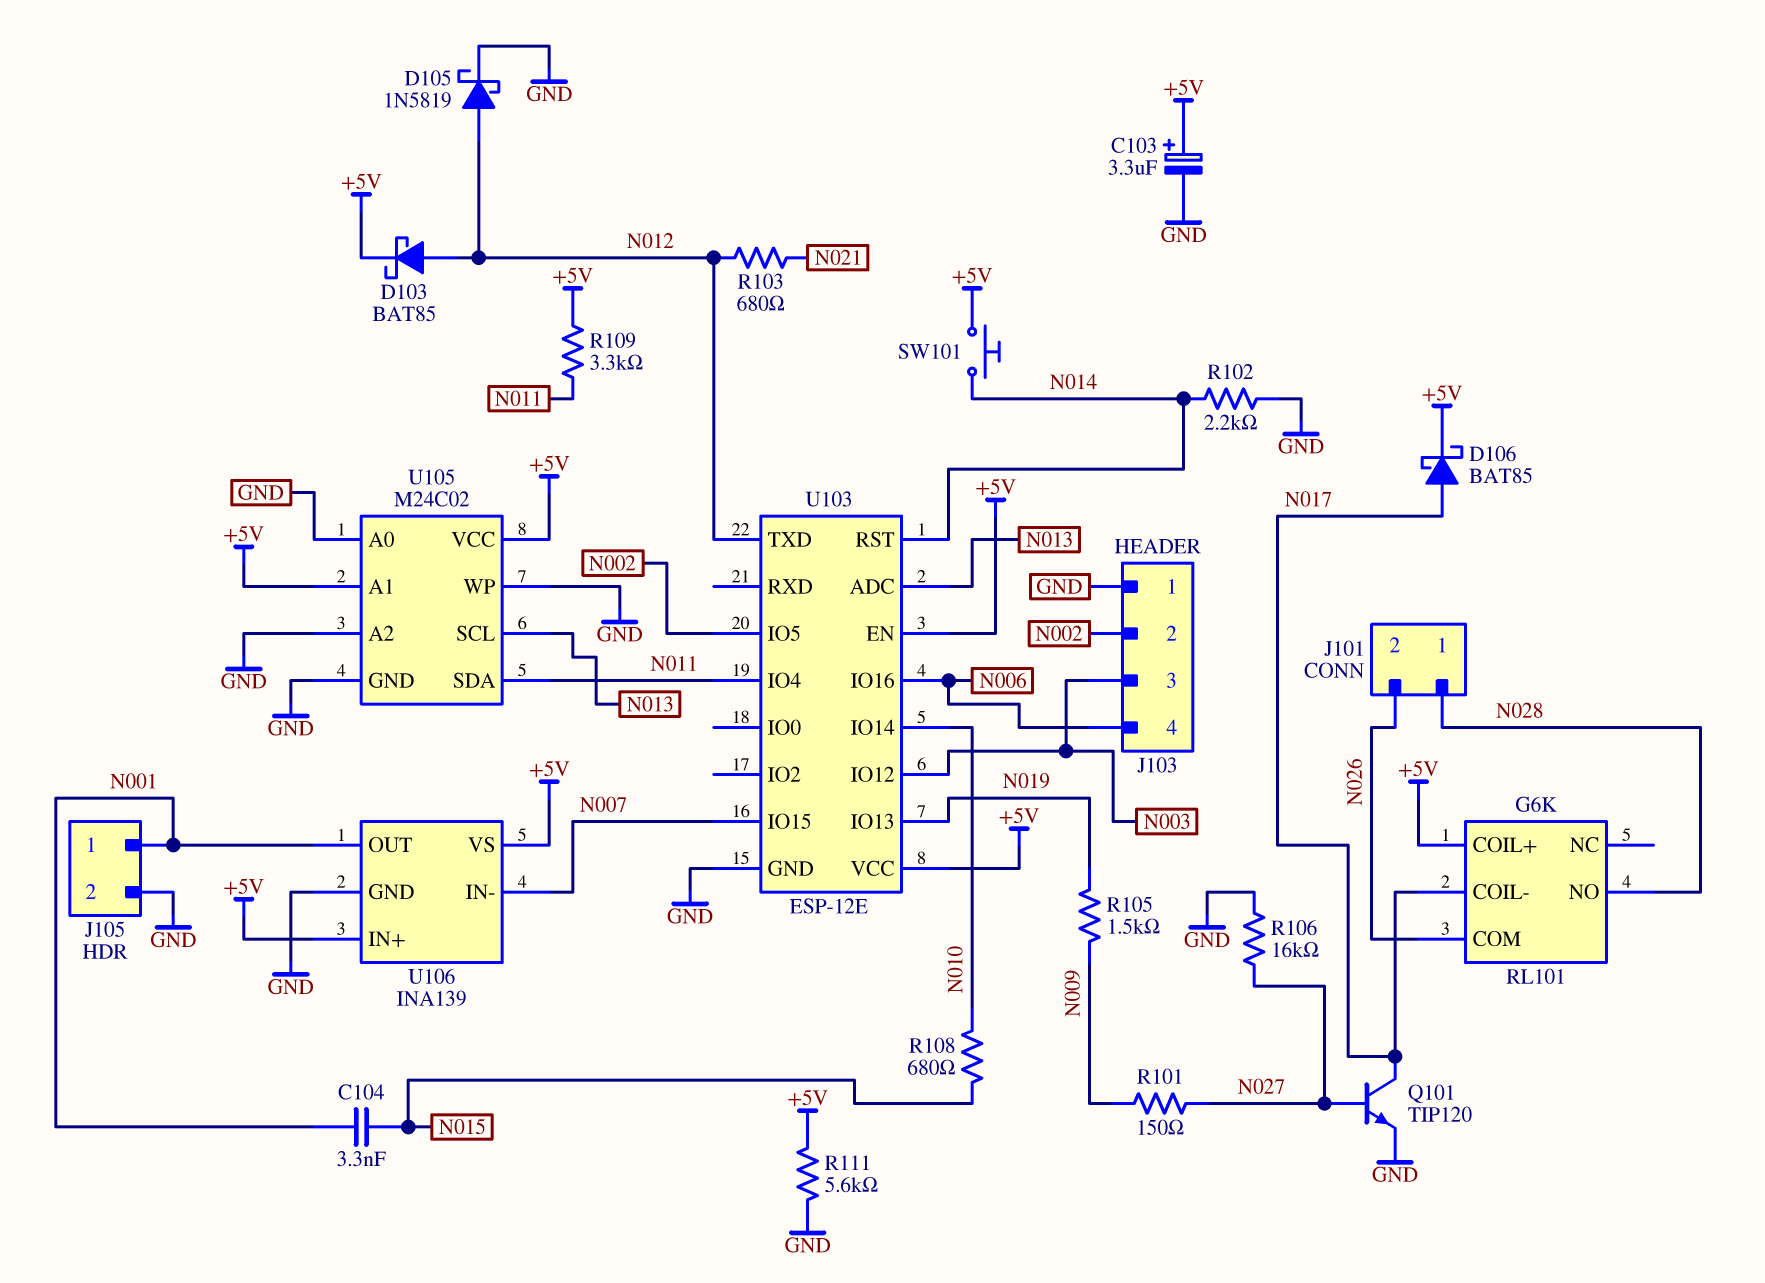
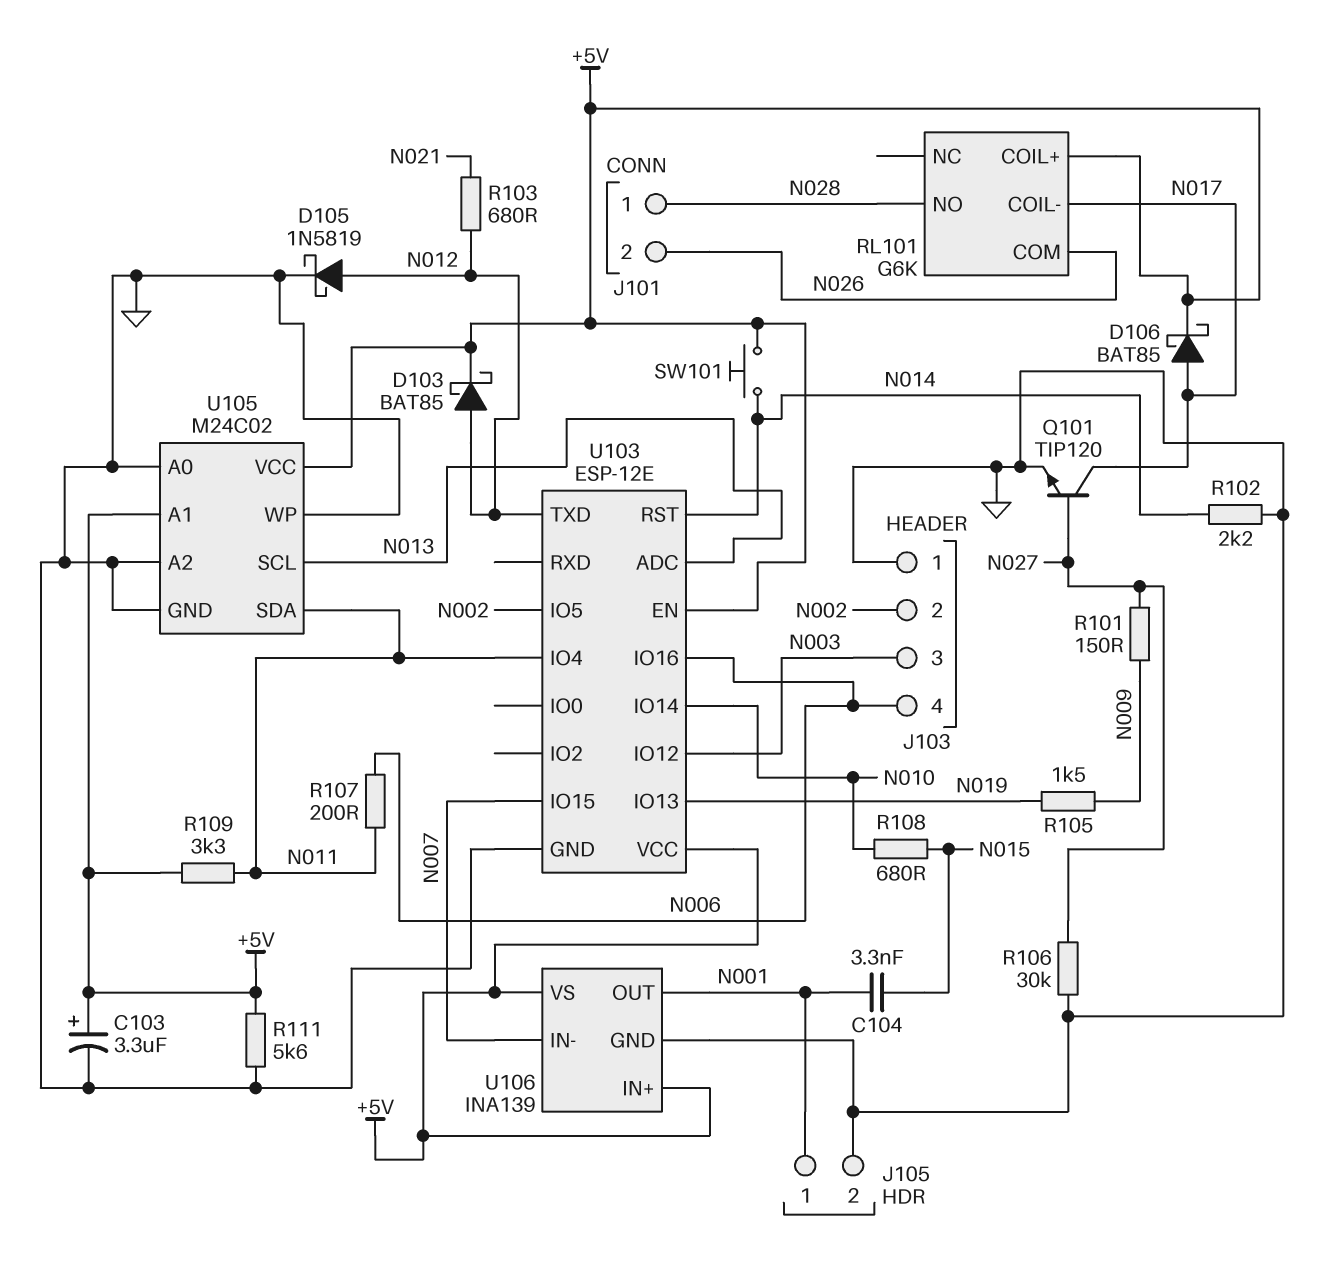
R106: 16k (GND, N027) -> 30k (GND, N027)
R107: none -> 200 (N006, N011)

